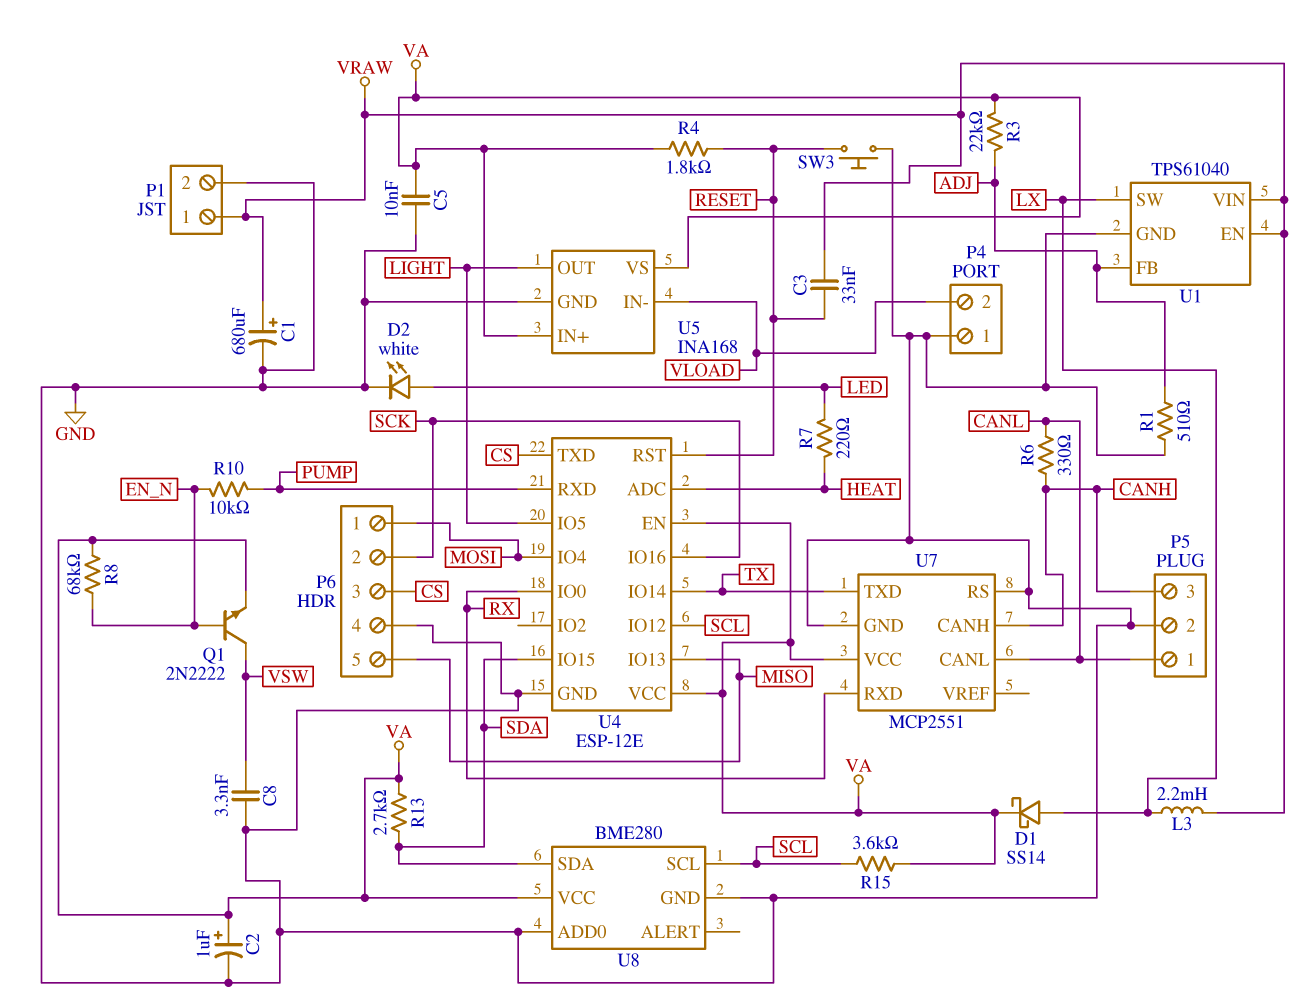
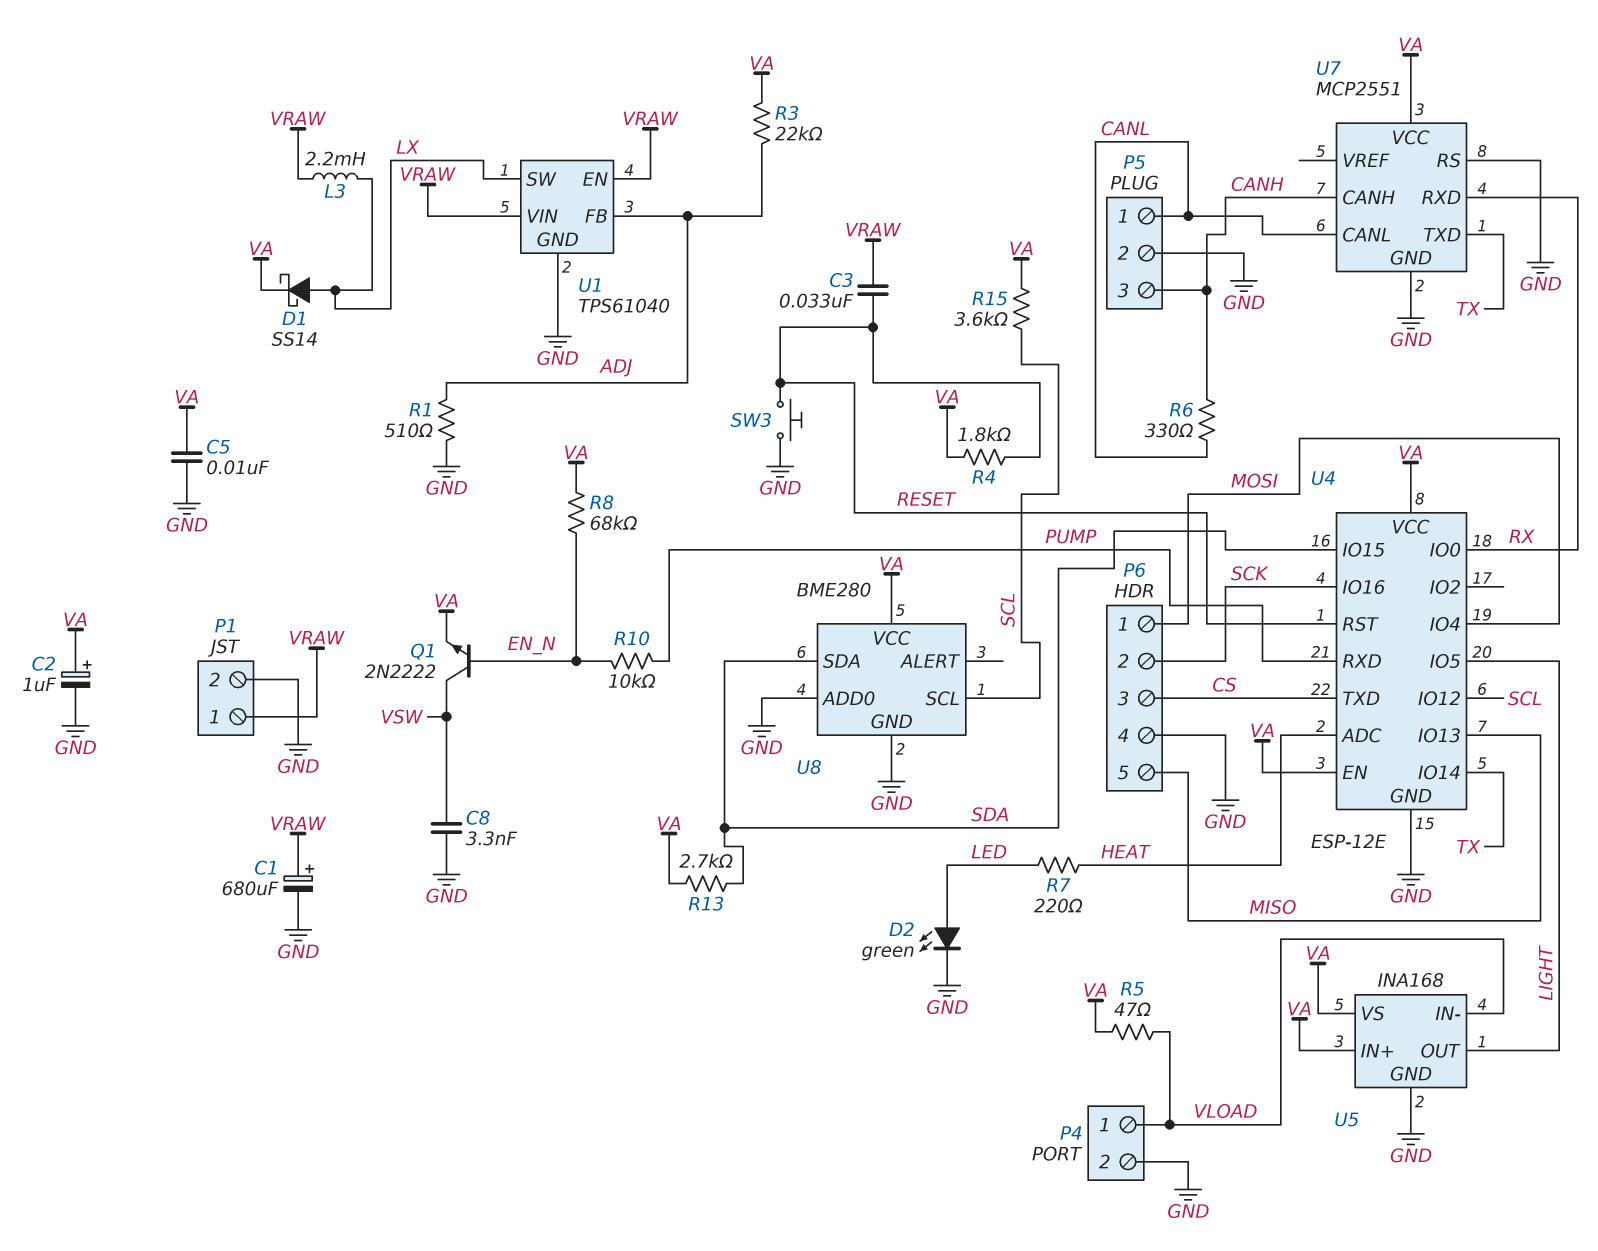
D2: LED white (A LED, K GND) -> LED green (A LED, K GND)
P4 pin 1: GND -> VLOAD
P4 pin 2: VLOAD -> GND
R5: none -> 47 (VA, VLOAD)

